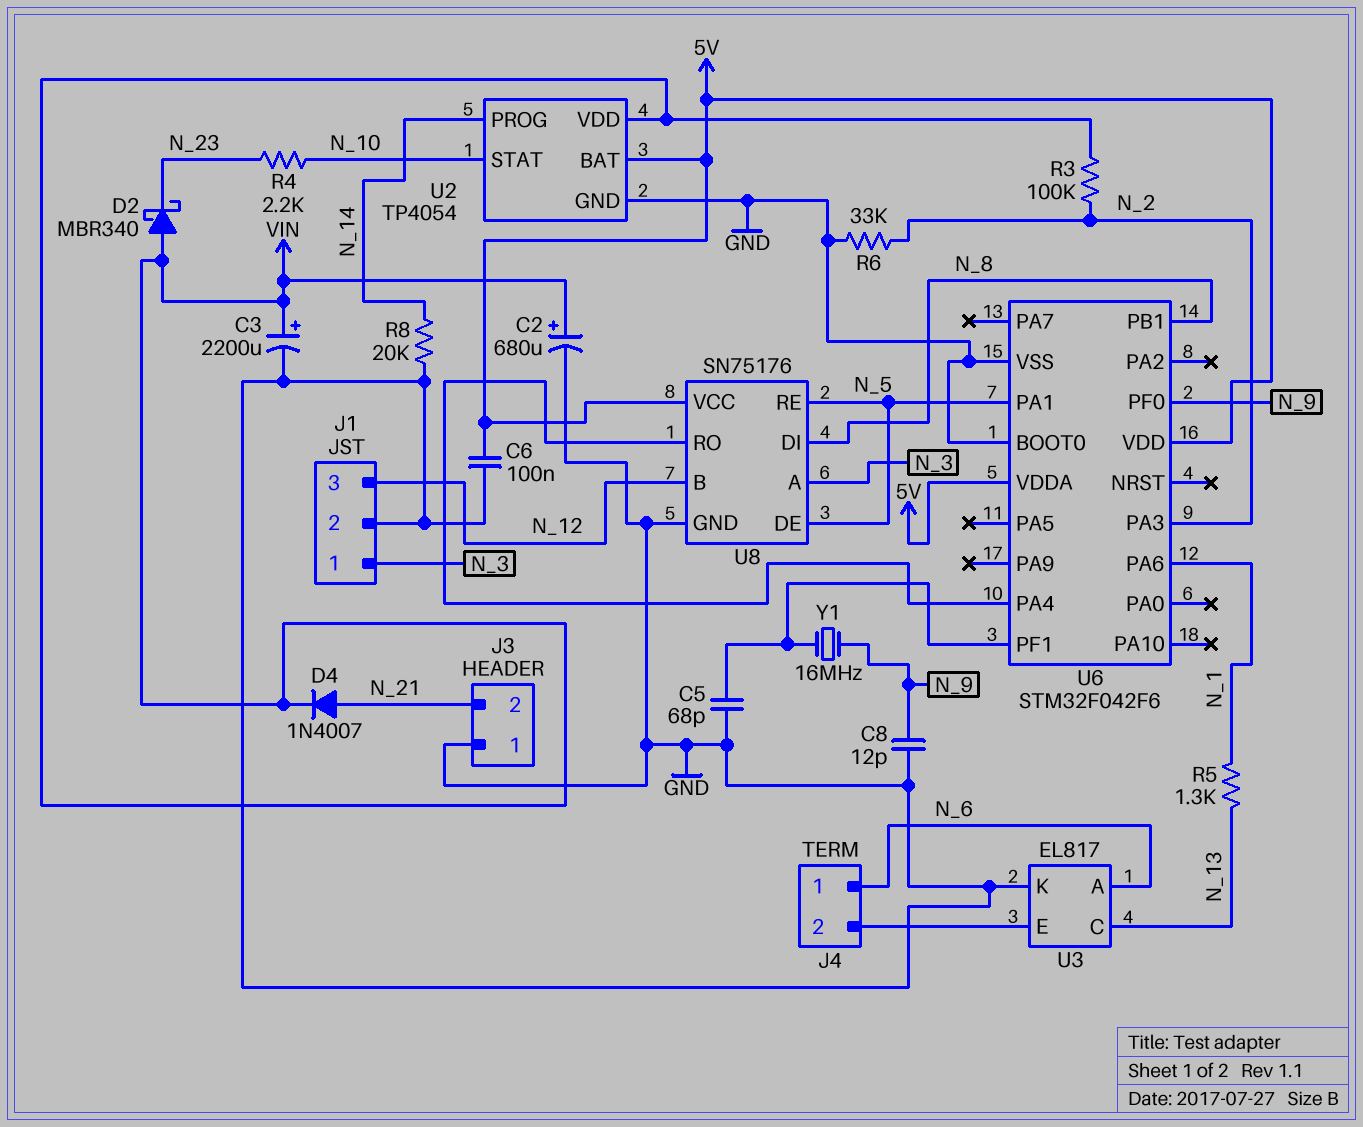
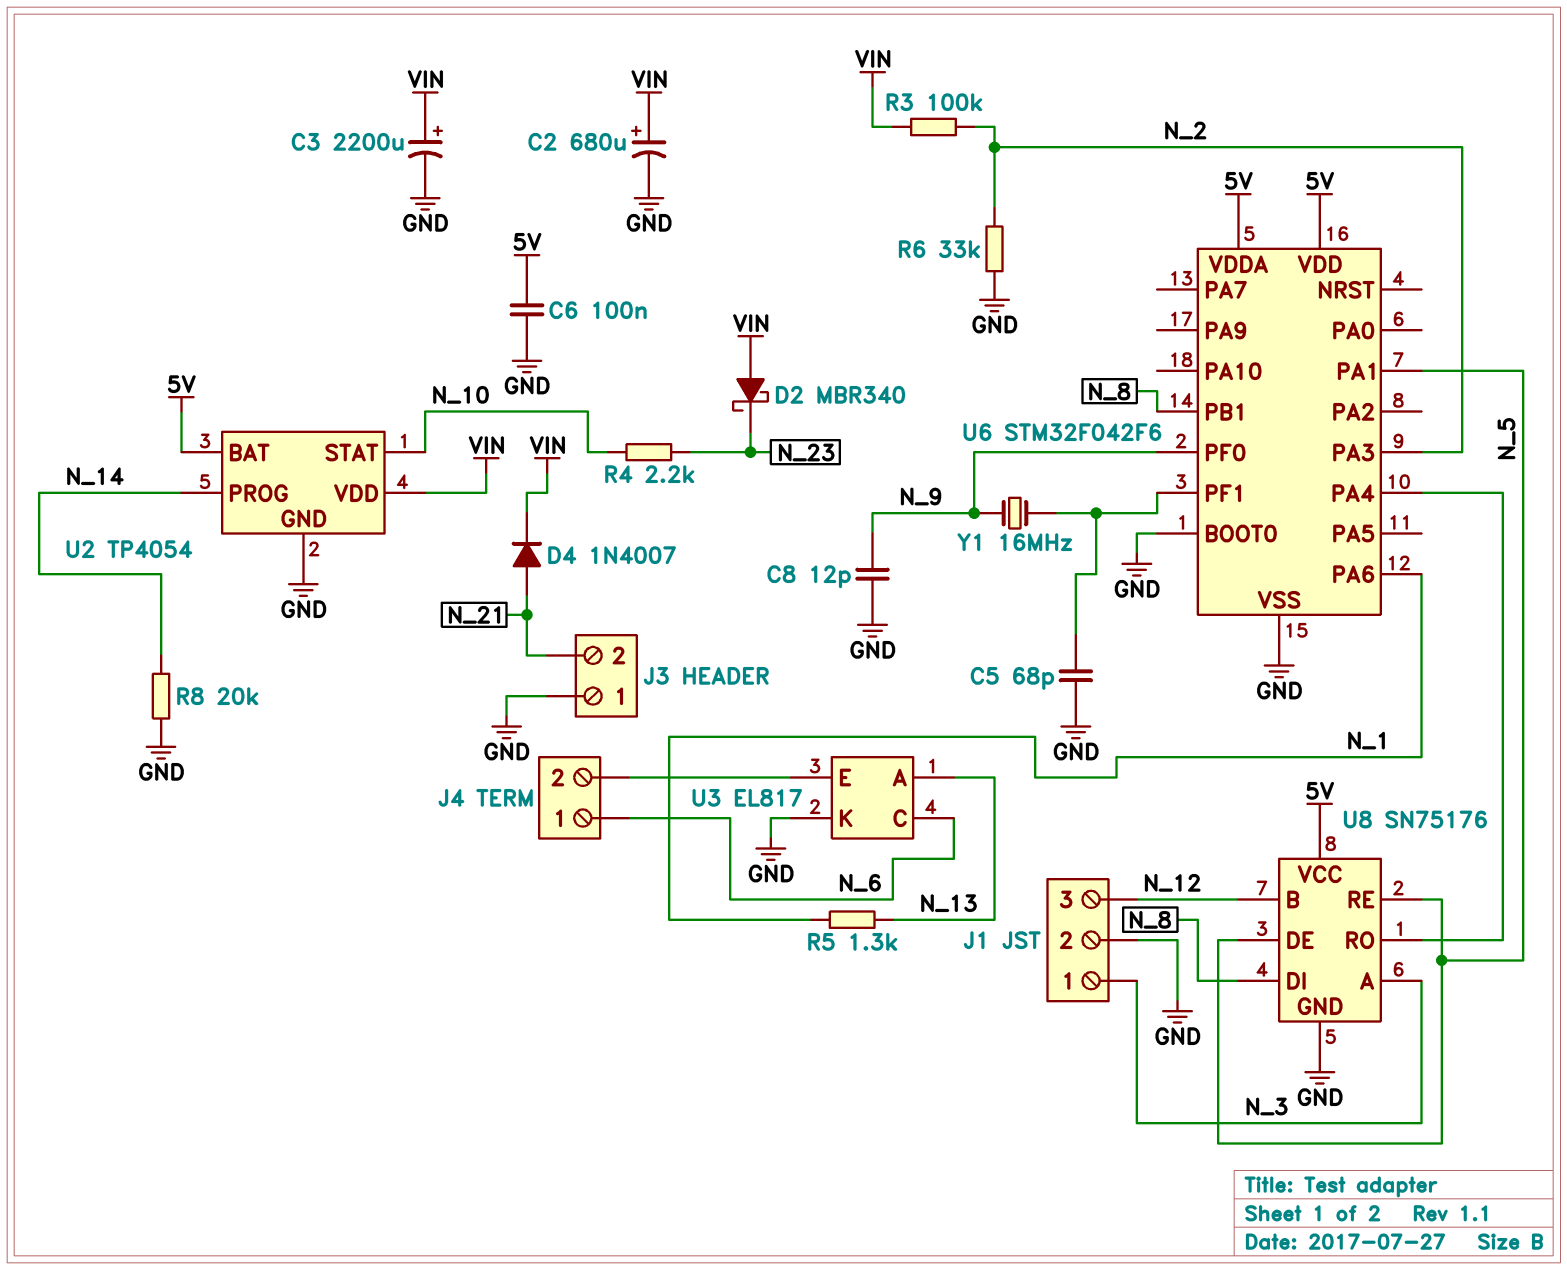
U3 pin A: N_6 -> N_13
U3 pin C: N_13 -> N_6

